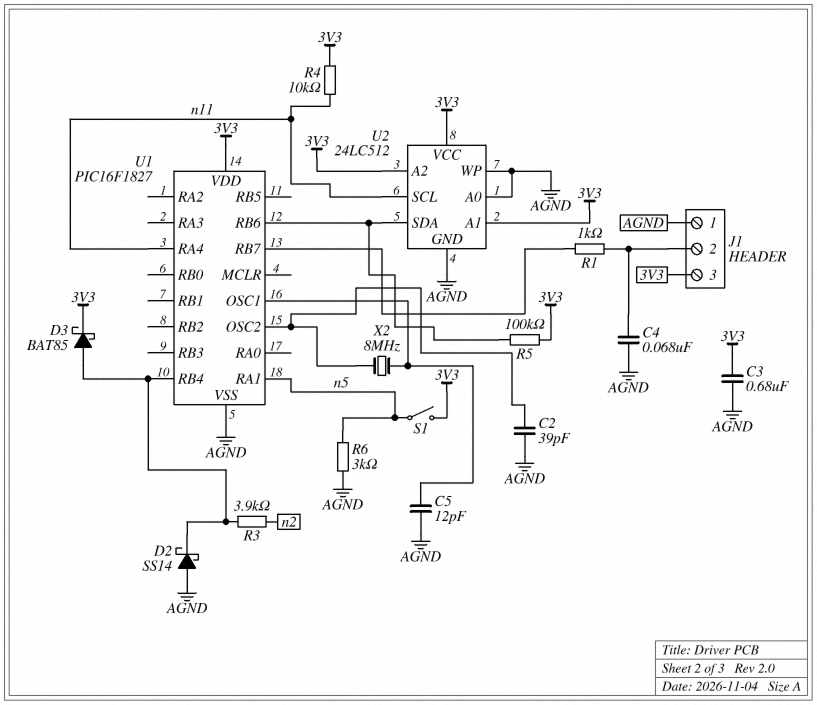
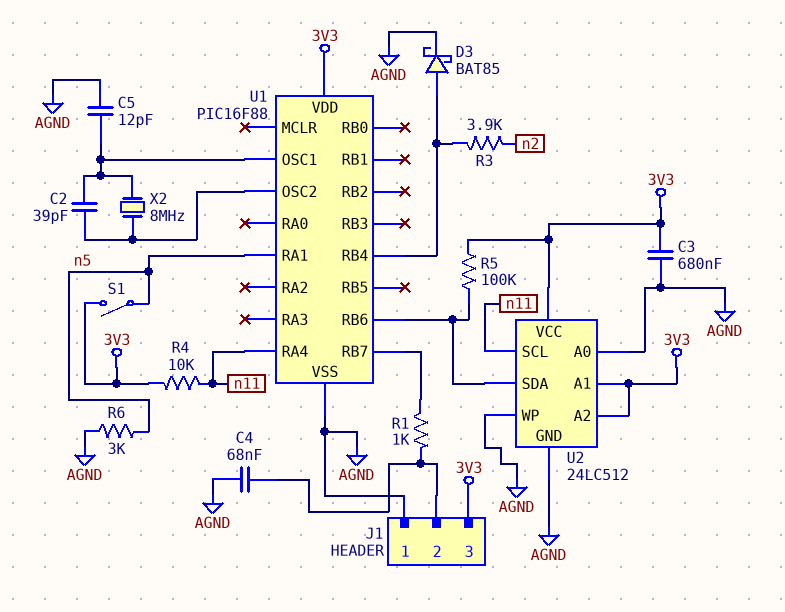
C2: 39pF (AGND, U1/OSC2) -> 39pF (U1/OSC1, U1/OSC2)
D2: schottky SS14 (A AGND, K U1/RB4) -> none
D3: schottky BAT85 (A U1/RB4, K 3V3) -> schottky BAT85 (A U1/RB4, K AGND)
U1: PIC16F1827 -> PIC16F88

